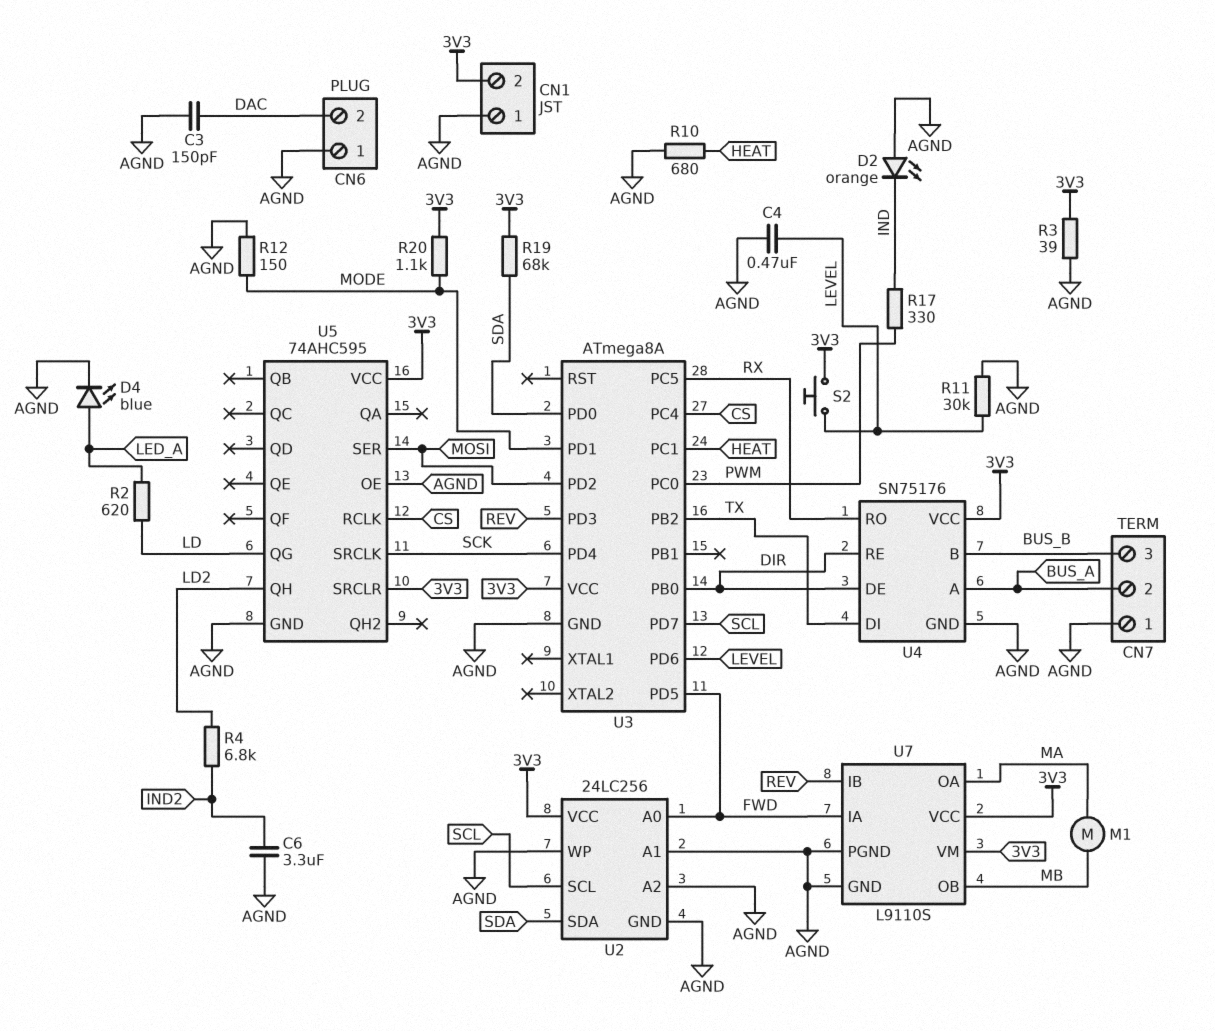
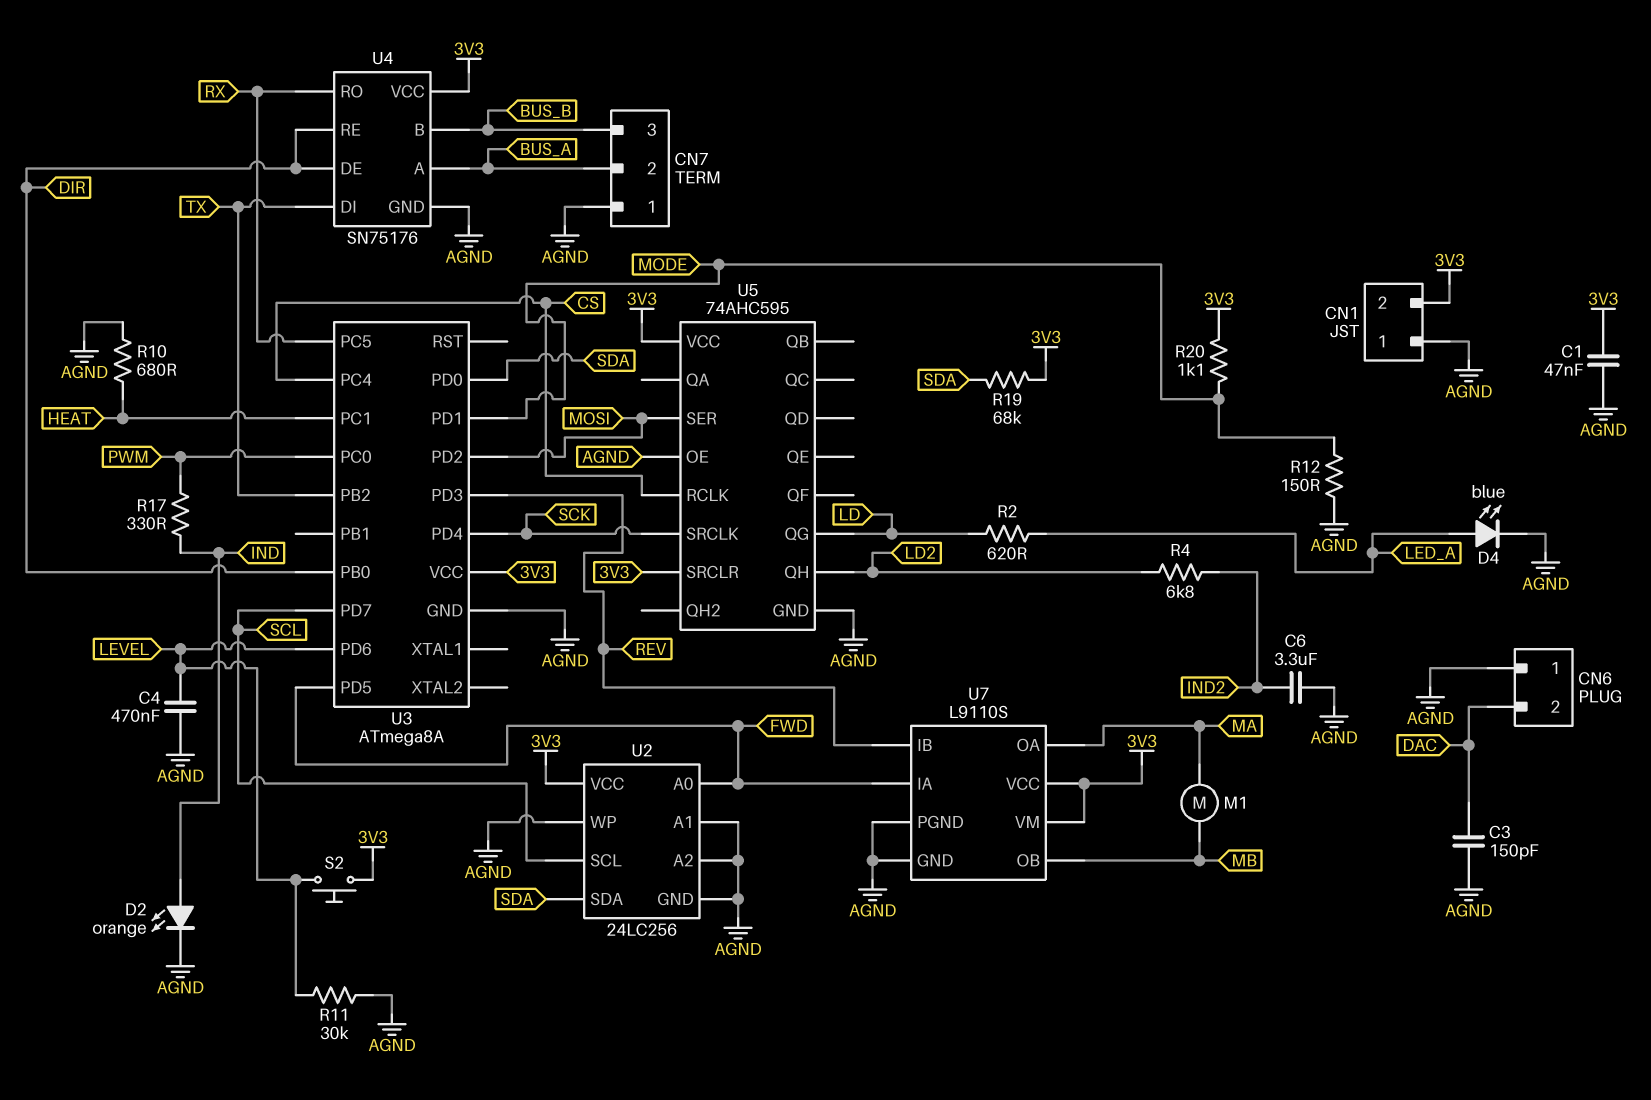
C1: none -> 47nF (3V3, AGND)
D2: LED orange (A AGND, K IND) -> LED orange (A IND, K AGND)
R3: 39 (3V3, AGND) -> none

